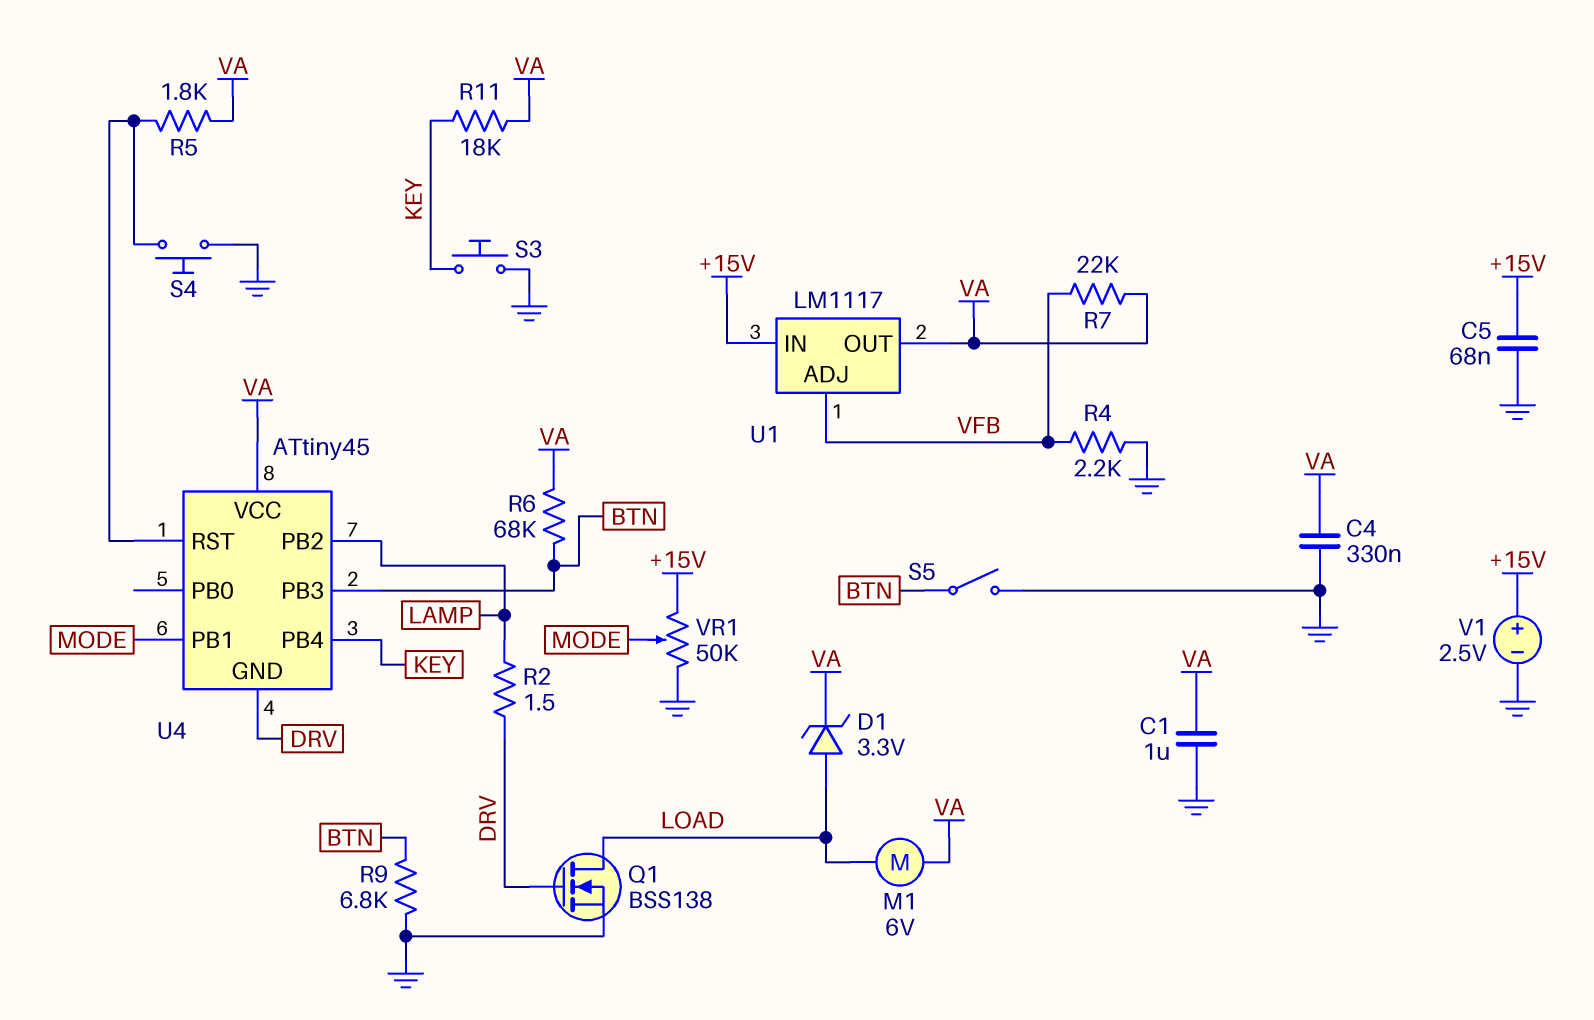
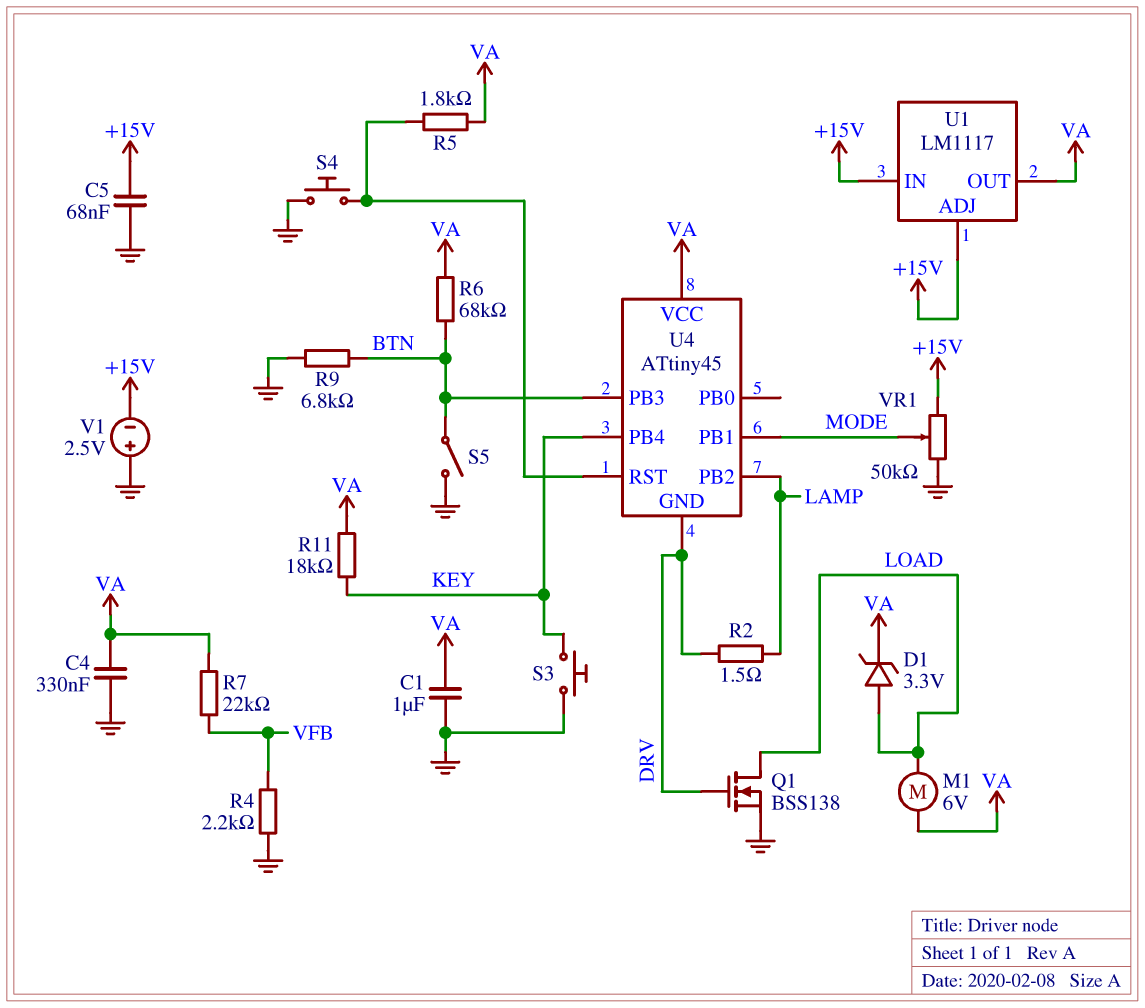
U1 pin ADJ: VFB -> +15V
V1: 2.5V (plus +15V, minus GND) -> 2.5V (plus GND, minus +15V)

